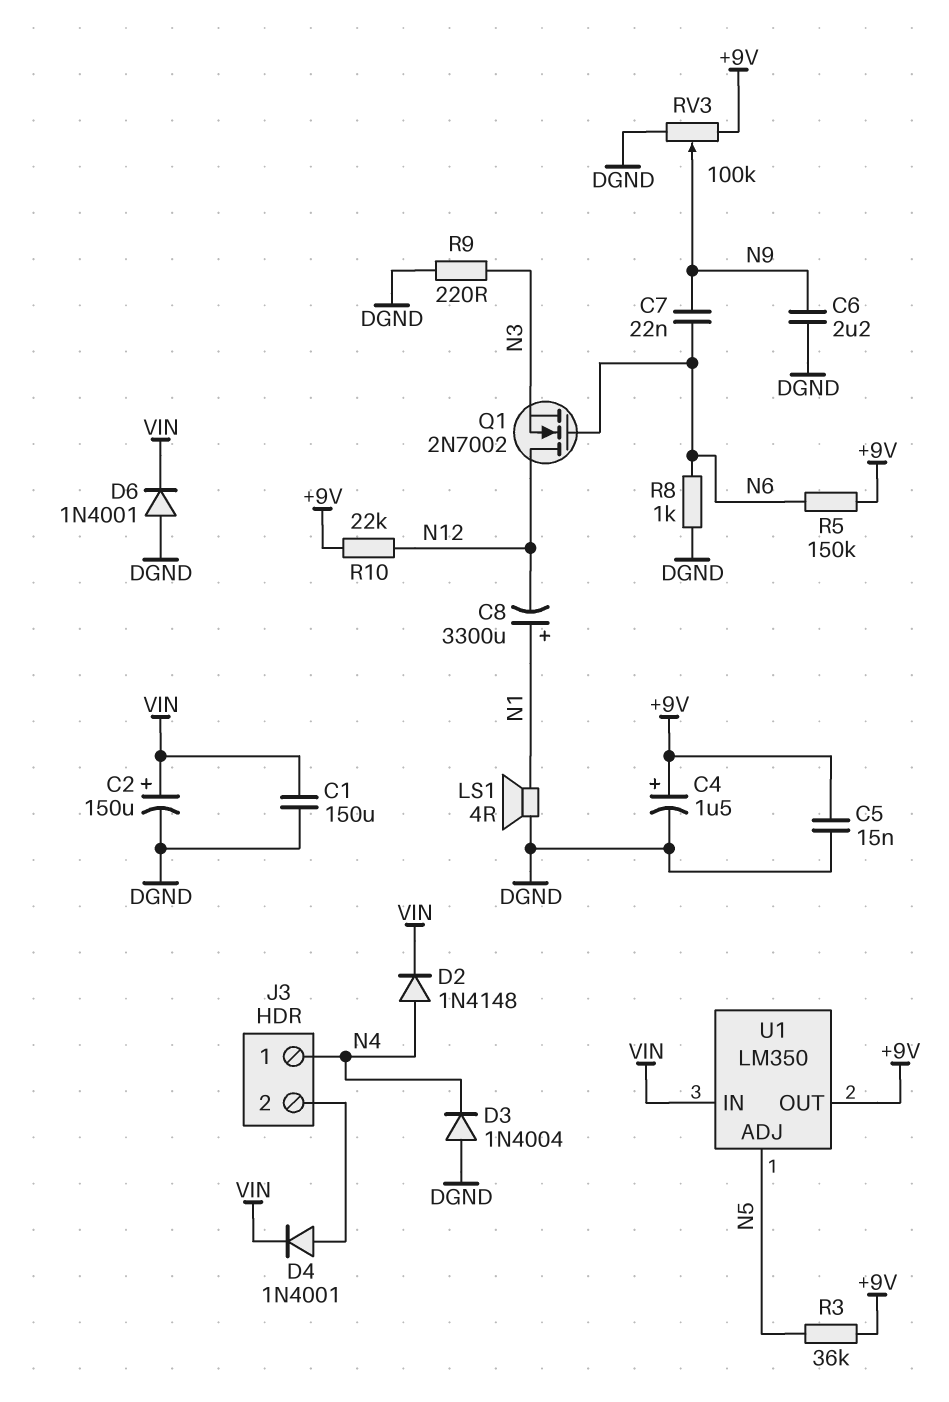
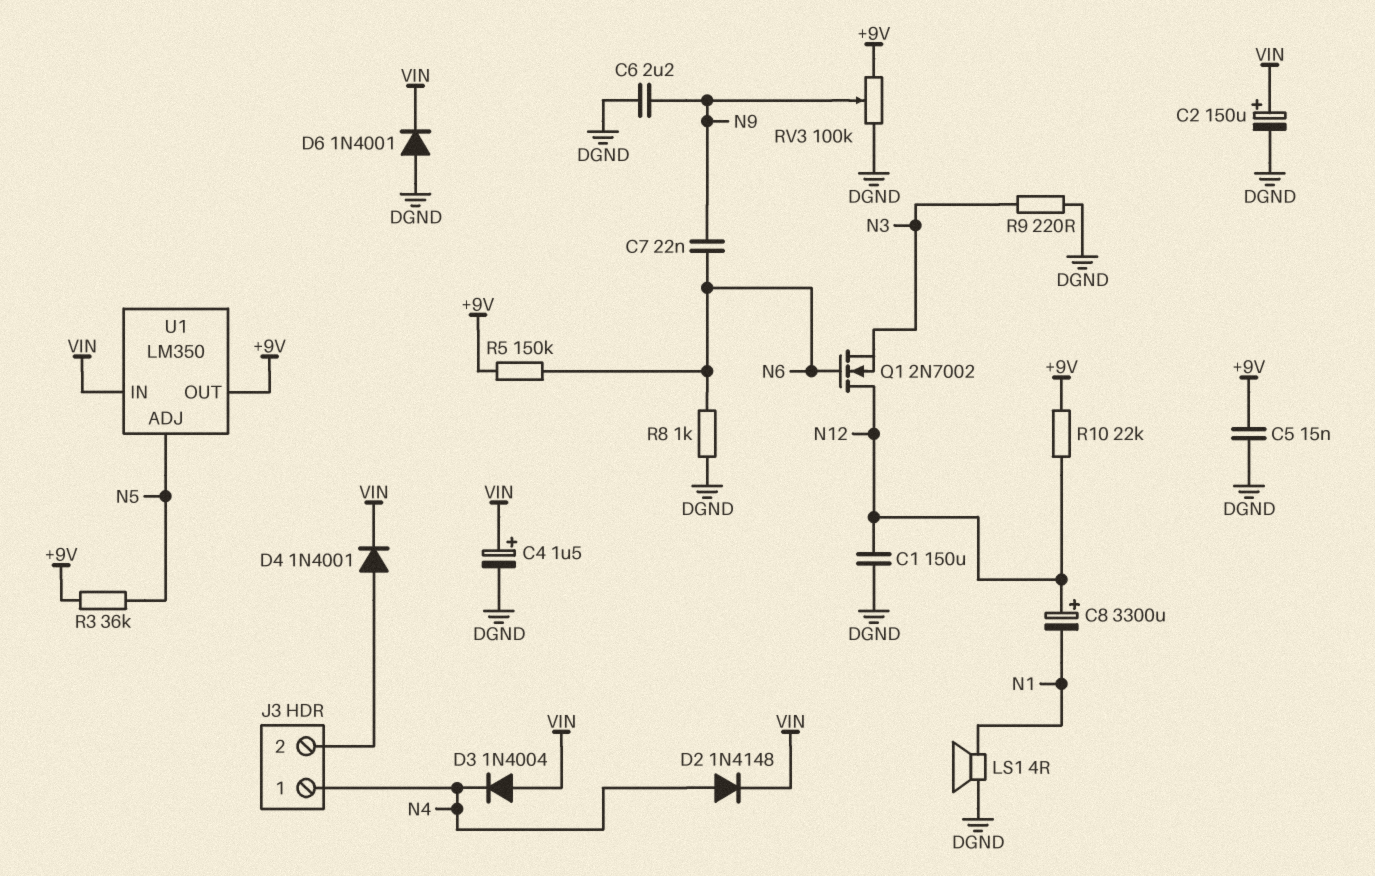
C1: 150uF (DGND, VIN) -> 150uF (DGND, N12)
C4: 1.5uF (plus +9V, minus DGND) -> 1.5uF (plus VIN, minus DGND)
C8: 3300uF (plus N1, minus N12) -> 3300uF (plus N12, minus N1)
D3: diode 1N4004 (A DGND, K N4) -> diode 1N4004 (A VIN, K N4)

